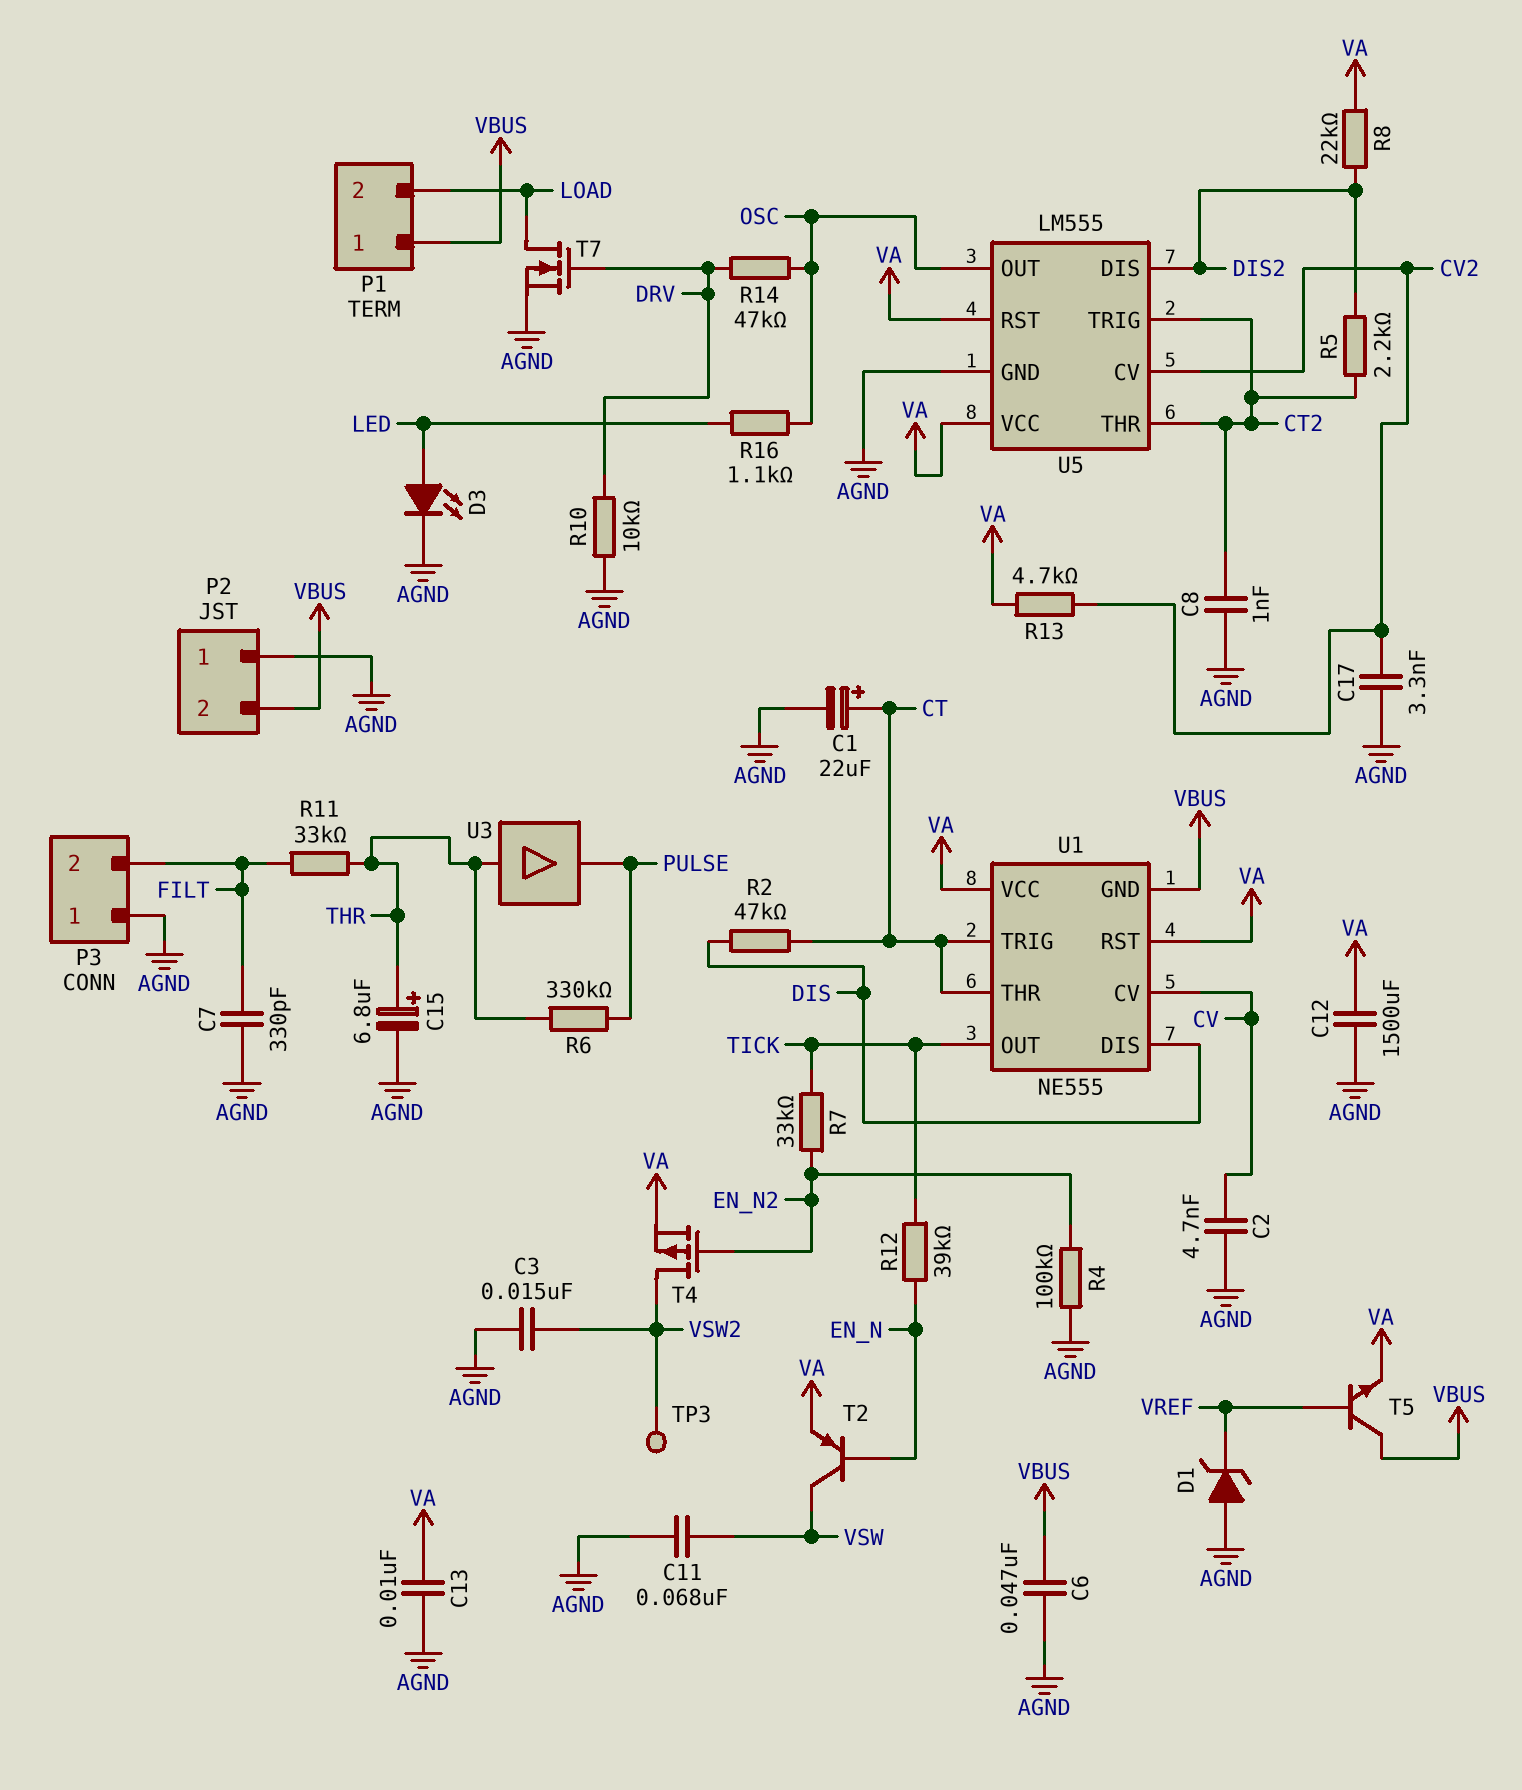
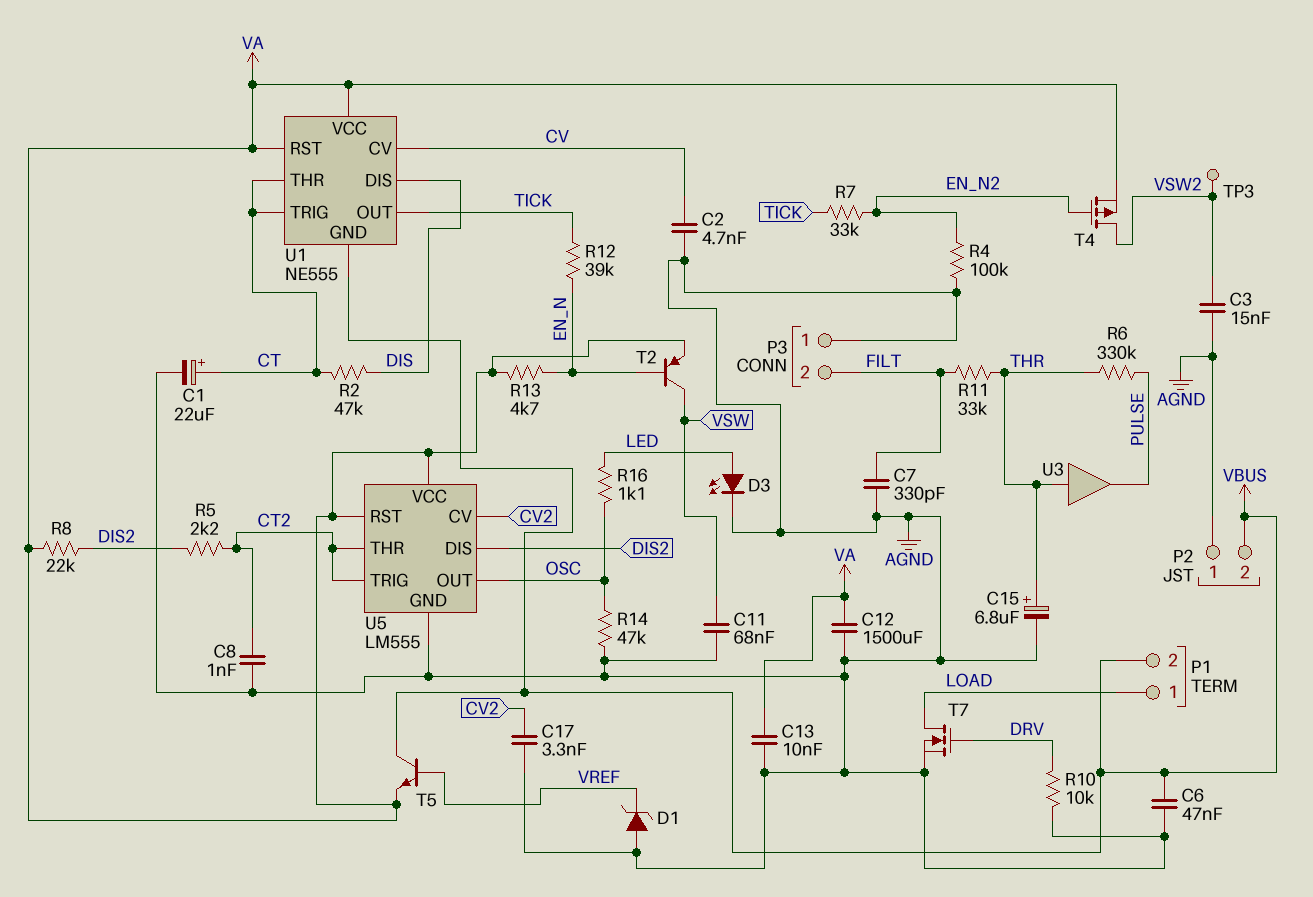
P1 pin 1: VBUS -> LOAD
P1 pin 2: LOAD -> VBUS
R13: 4.7k (CV2, VA) -> 4.7k (EN_N, VA)
R14: 47k (DRV, OSC) -> 47k (AGND, OSC)

